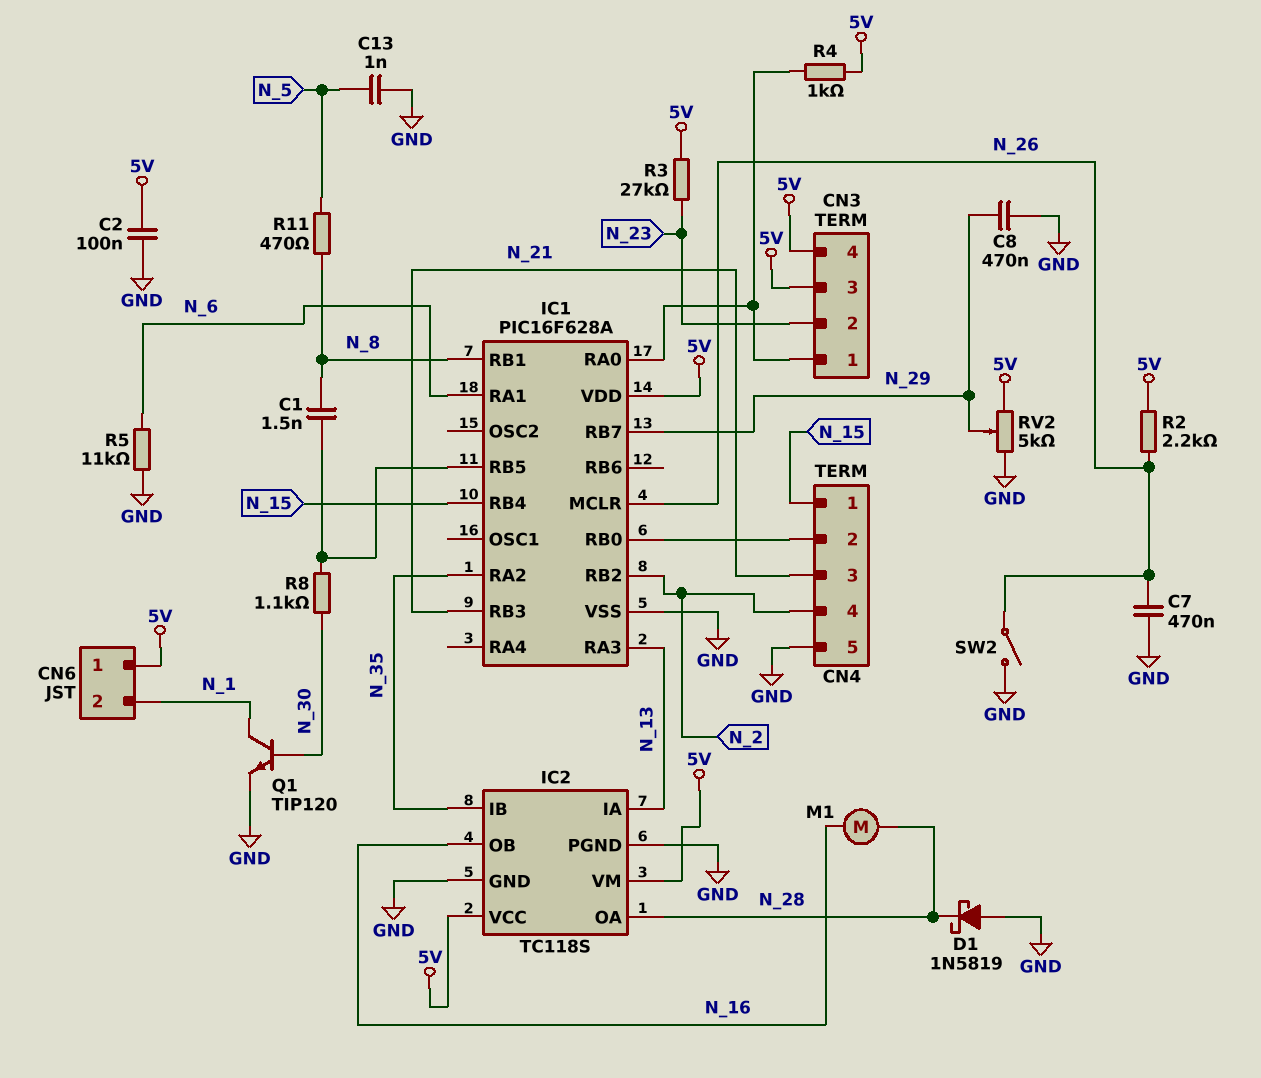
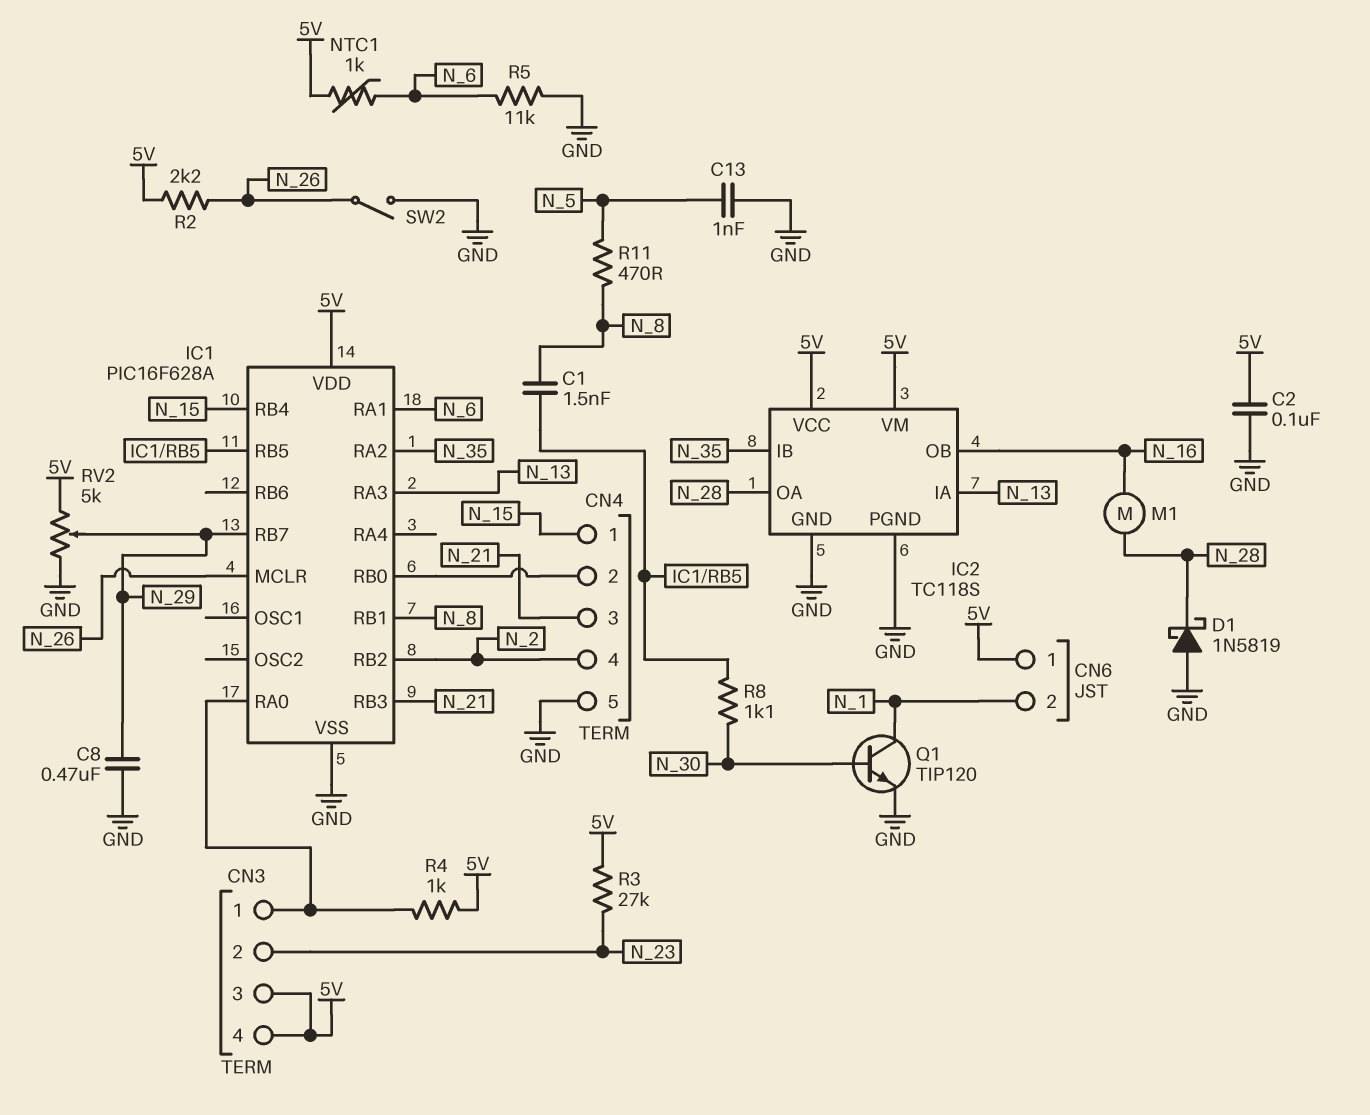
C7: 470nF (GND, N_26) -> none
NTC1: none -> 1k (5V, N_6)

